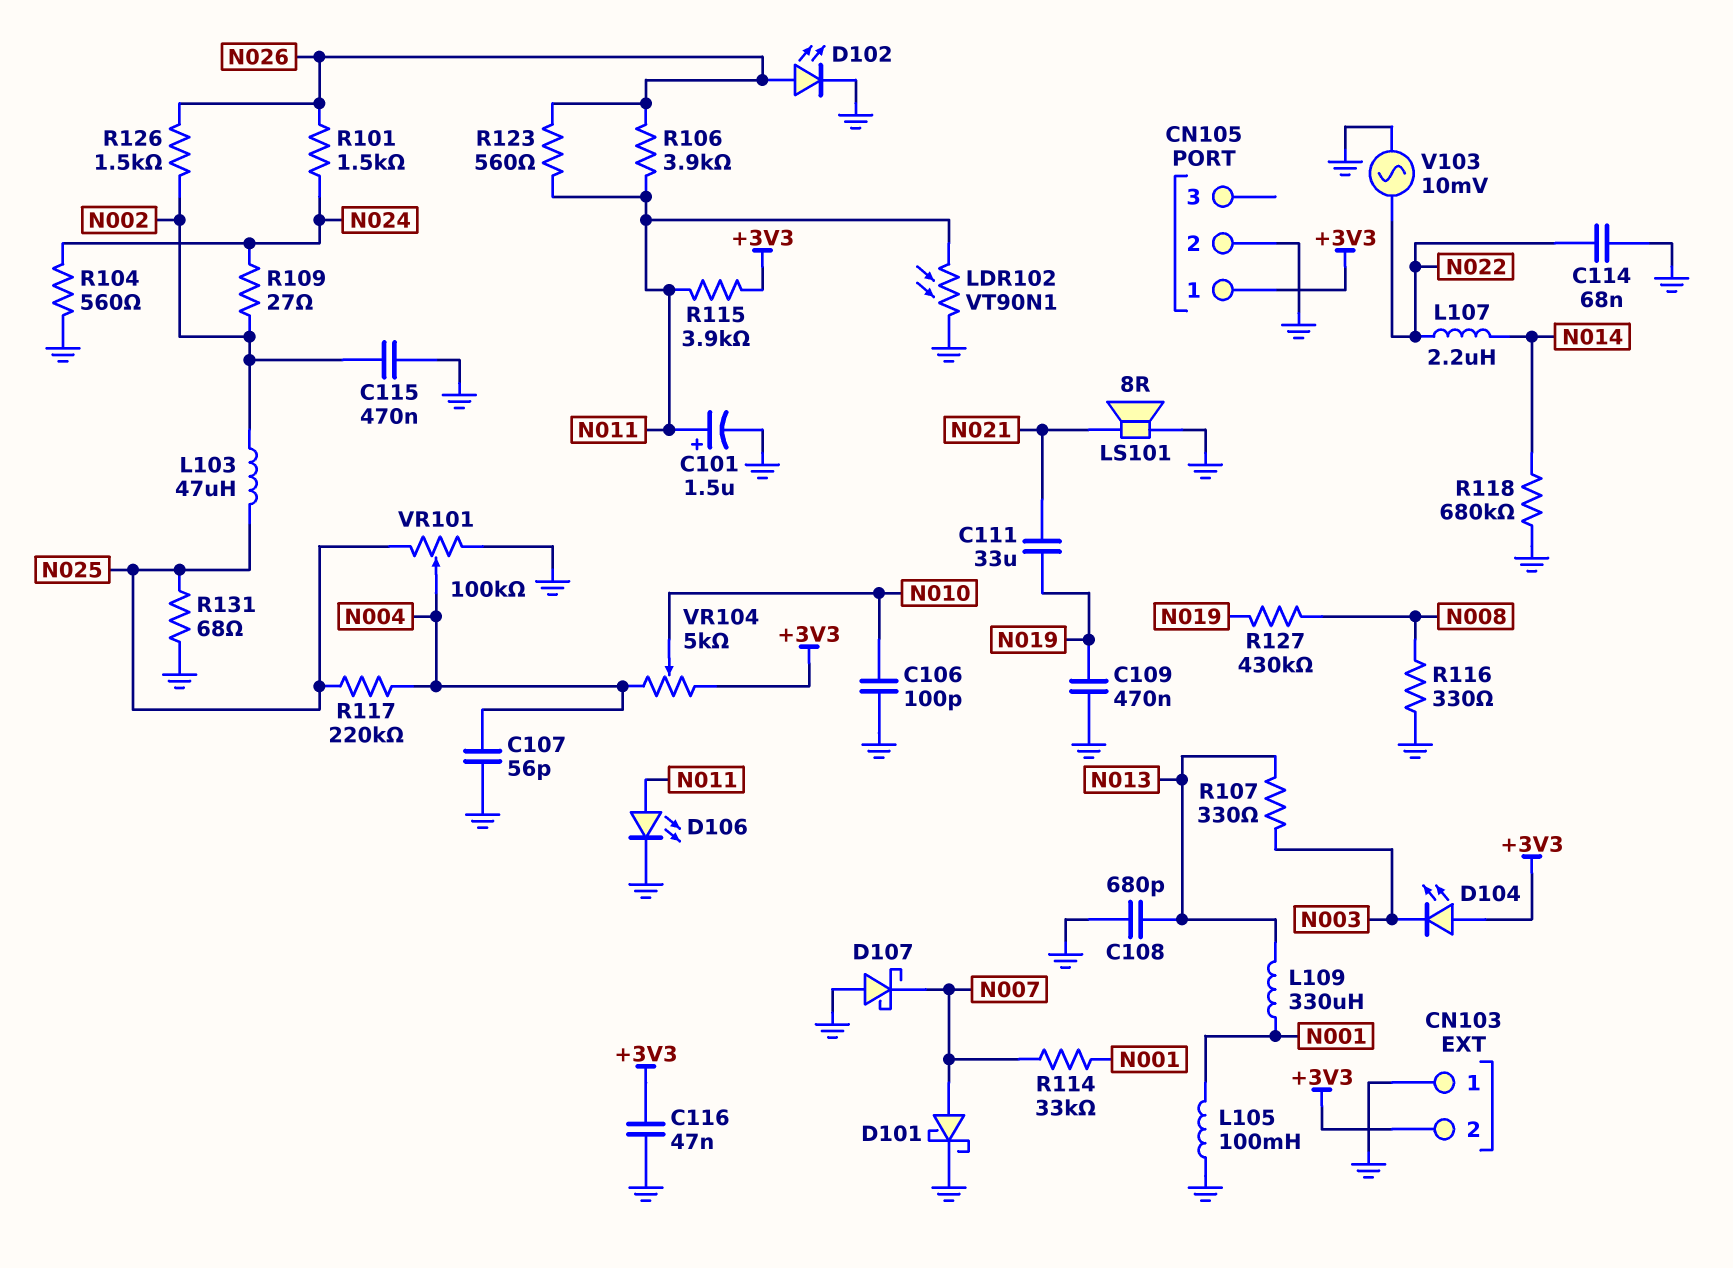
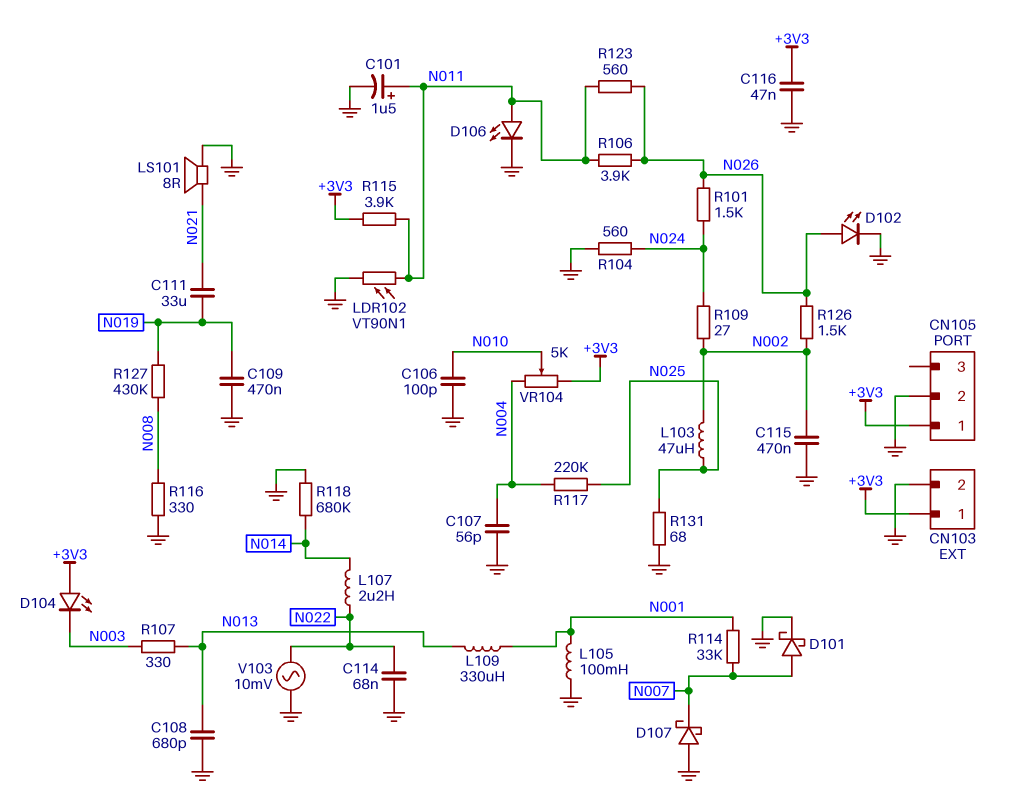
CN103 pin 1: GND -> +3V3
CN103 pin 2: +3V3 -> GND
VR101: 100k (GND, N025, wiper N004) -> none

